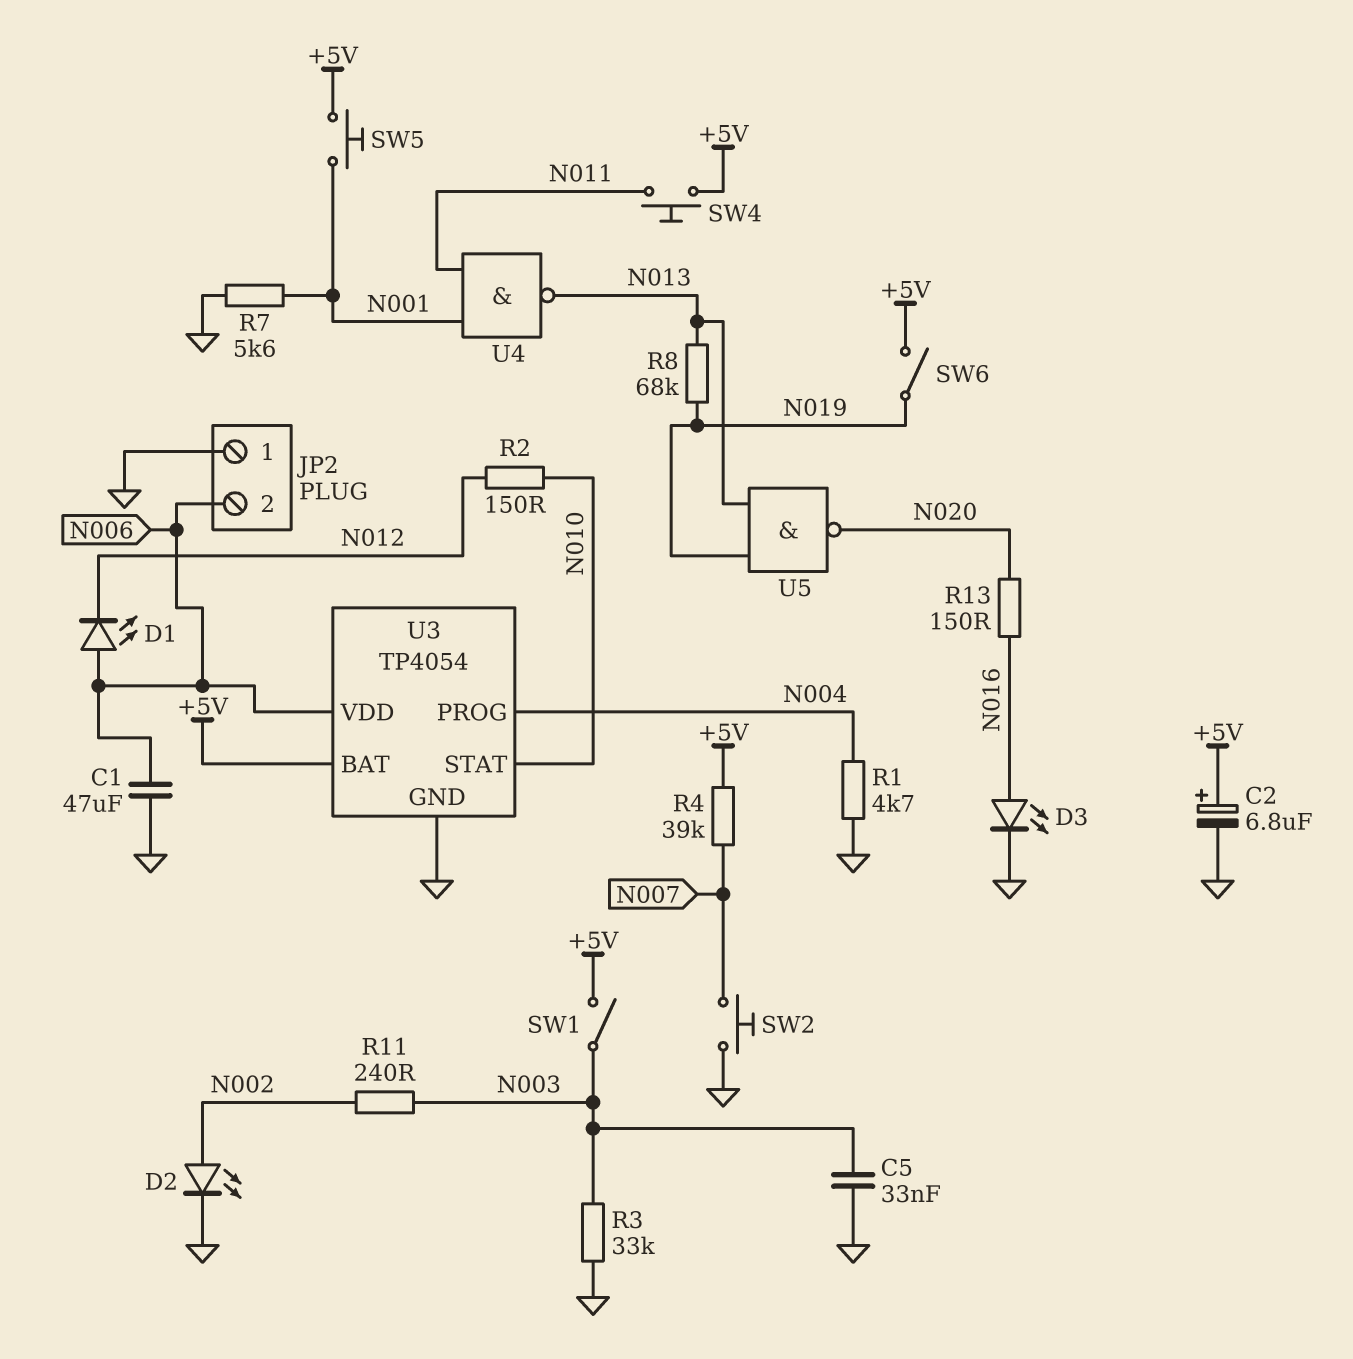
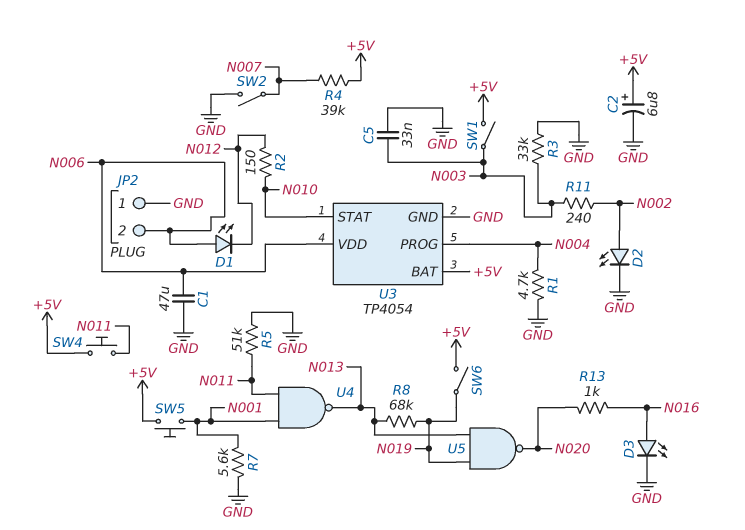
R5: none -> 51k (GND, N011)
R13: 150 (N016, N020) -> 1k (N016, N020)
SW2: button (GND, N007) -> switch (GND, N007)

